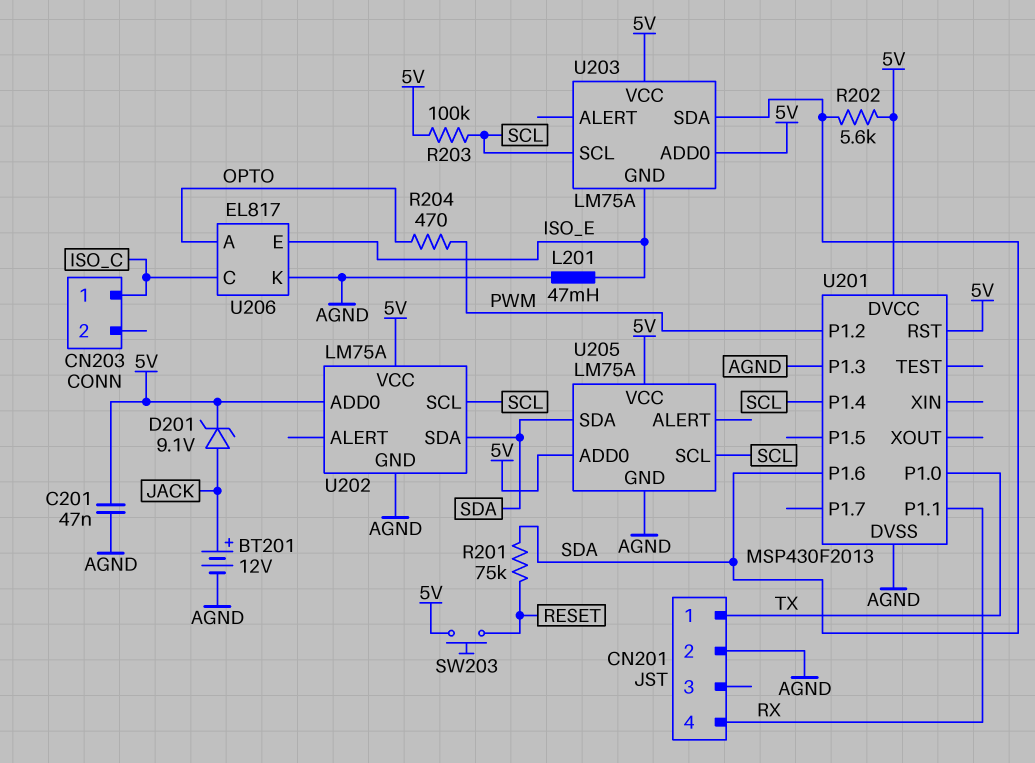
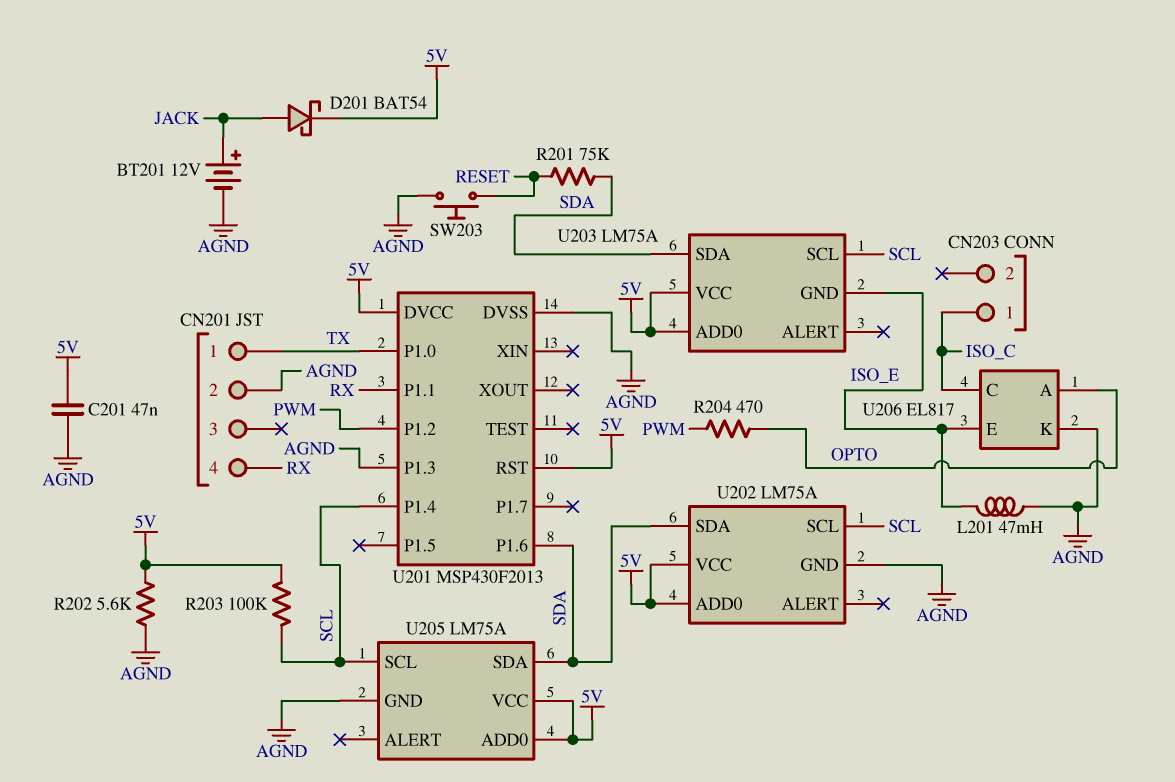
D201: zener 9.1V (A JACK, K 5V) -> schottky BAT54 (A JACK, K 5V)
R202: 5.6k (5V, SDA) -> 5.6k (5V, AGND)
SW203: button (5V, RESET) -> button (AGND, RESET)

